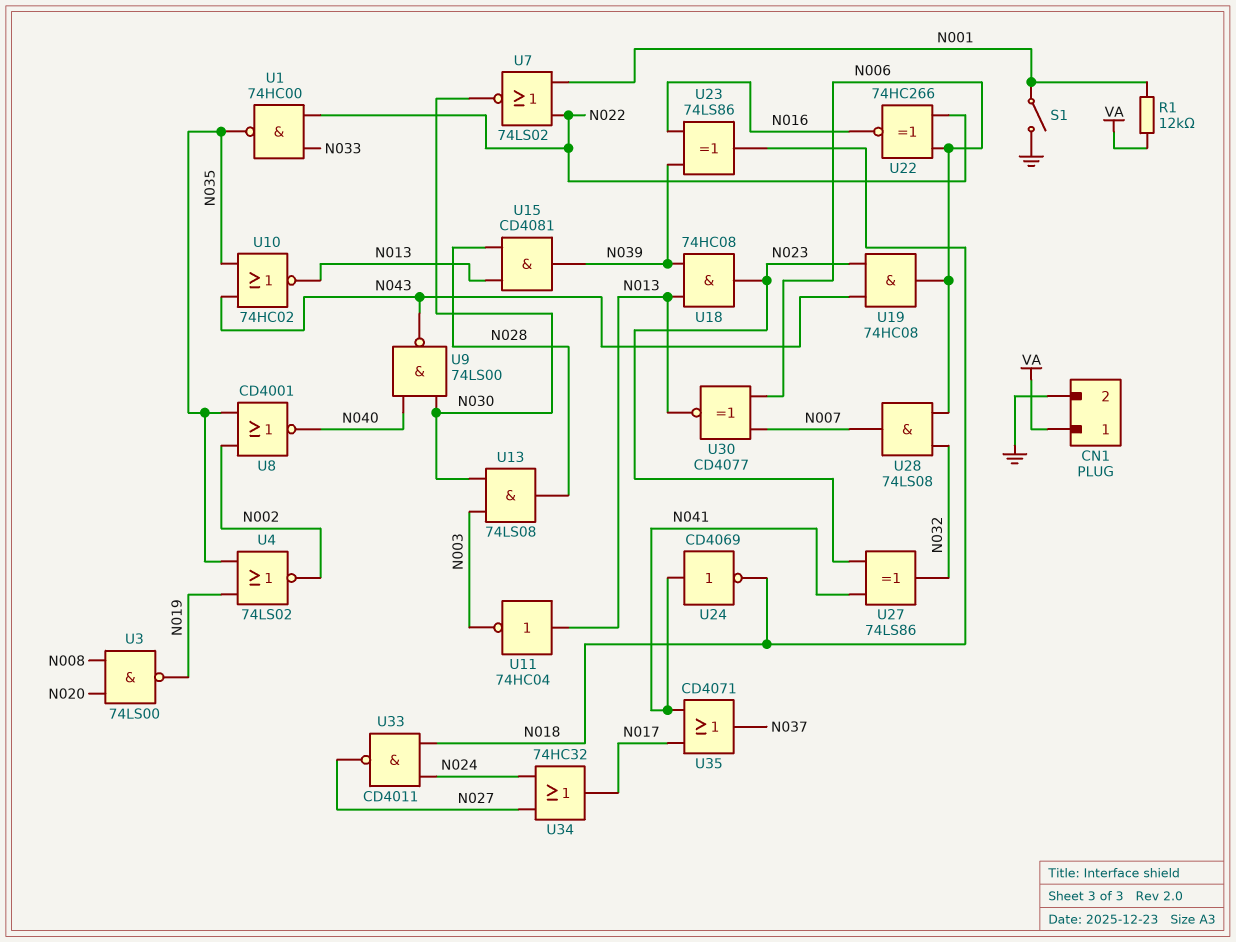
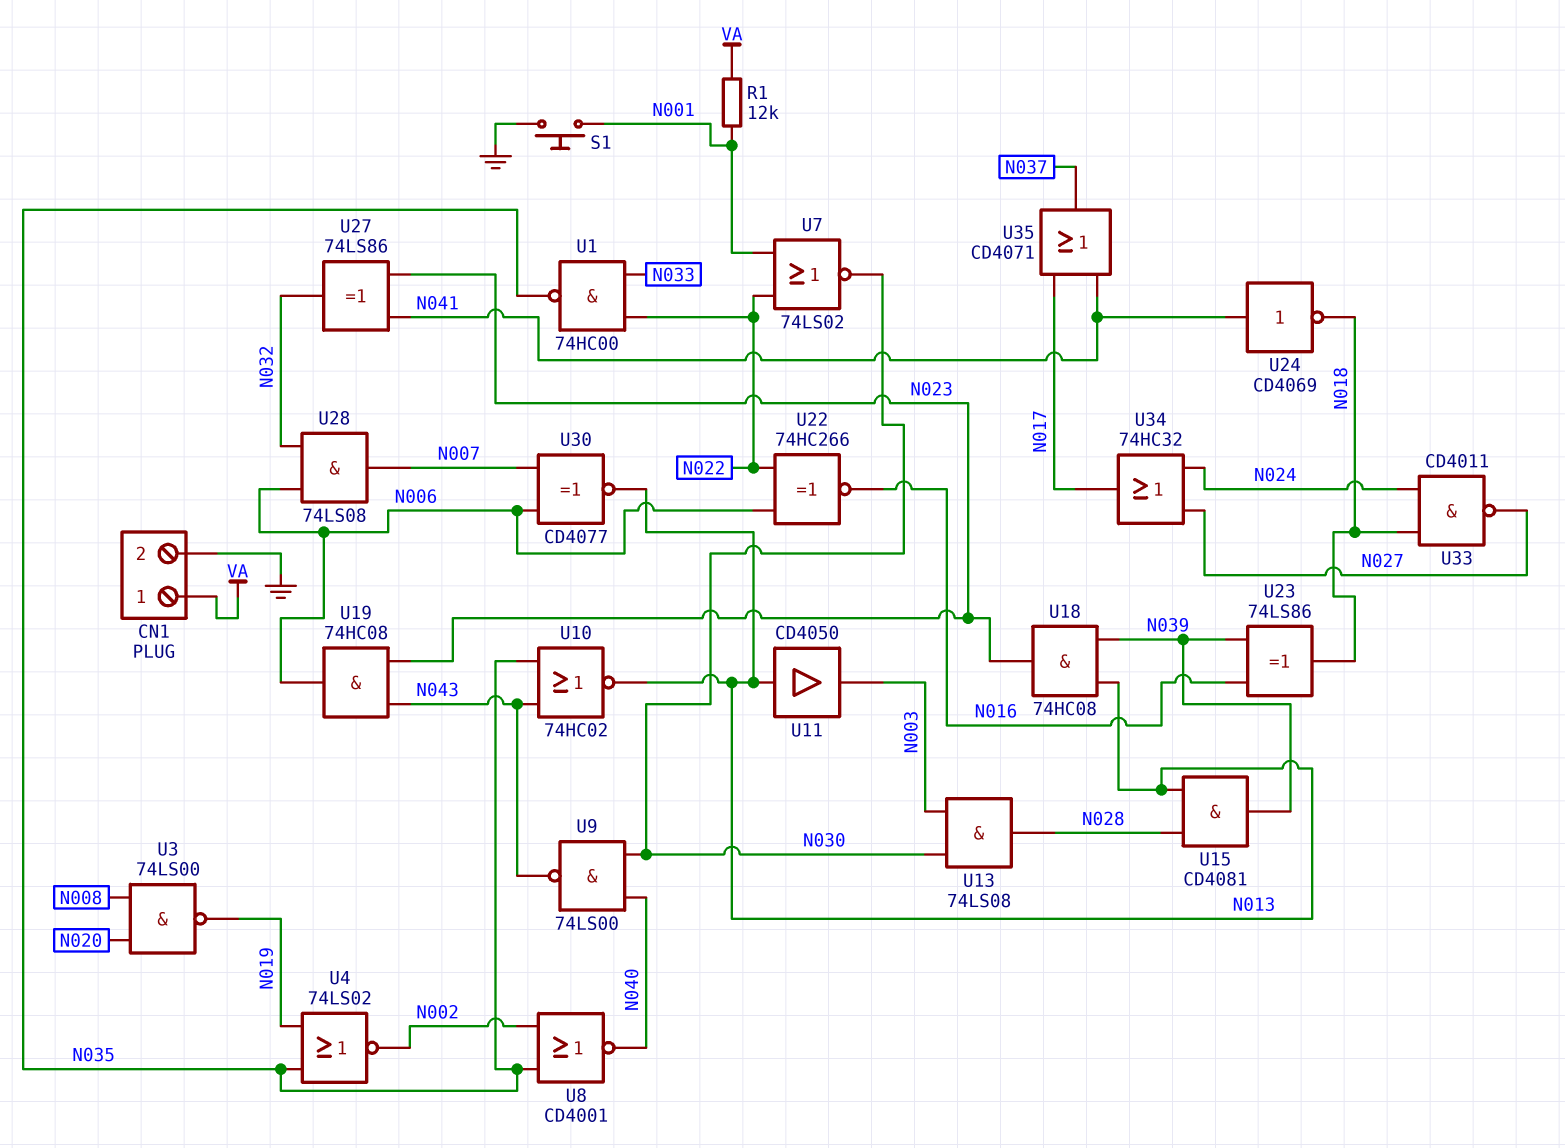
S1: switch (GND, N001) -> button (GND, N001)
U11: NOT 74HC04 (in N013, out N003) -> buffer CD4050 (in N013, out N003)

